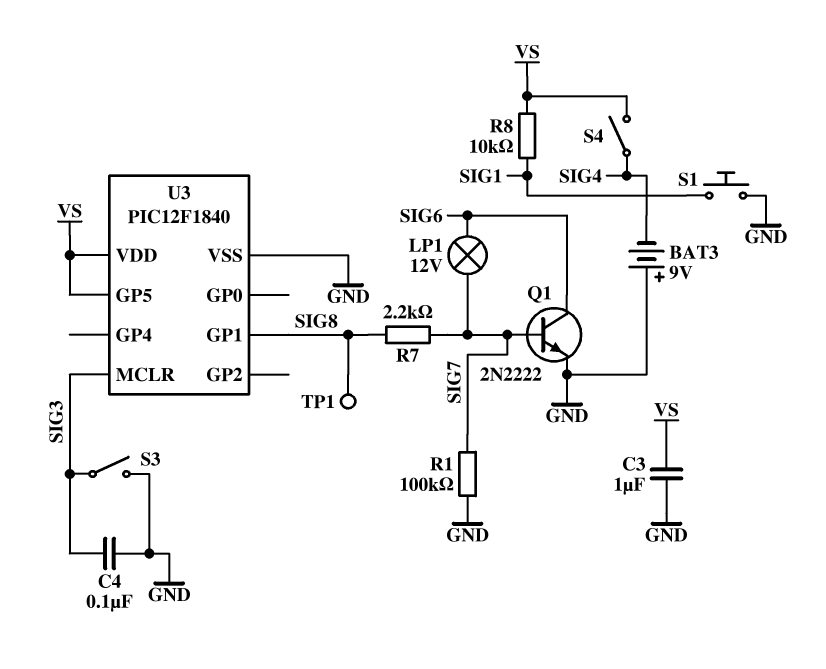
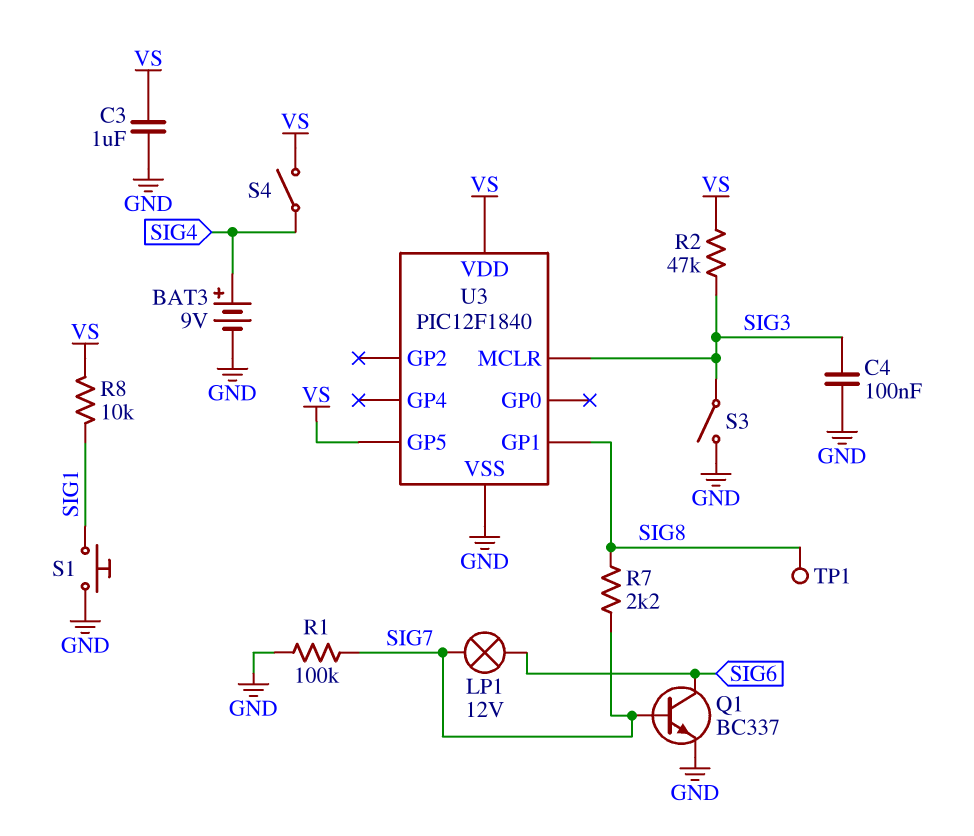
BAT3: 9V (plus GND, minus SIG4) -> 9V (plus SIG4, minus GND)
Q1: NPN 2N2222 (B SIG7, C SIG6, E GND) -> NPN BC337 (B SIG7, C SIG6, E GND)
R2: none -> 47k (SIG3, VS)

